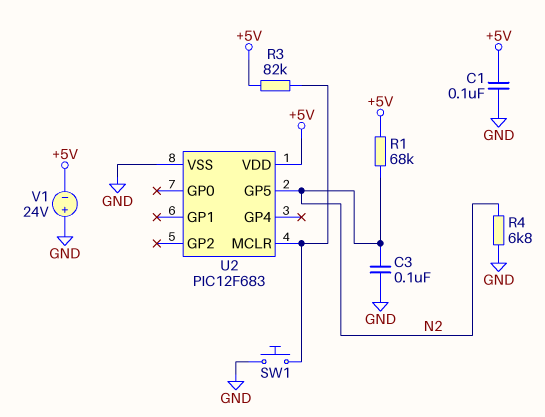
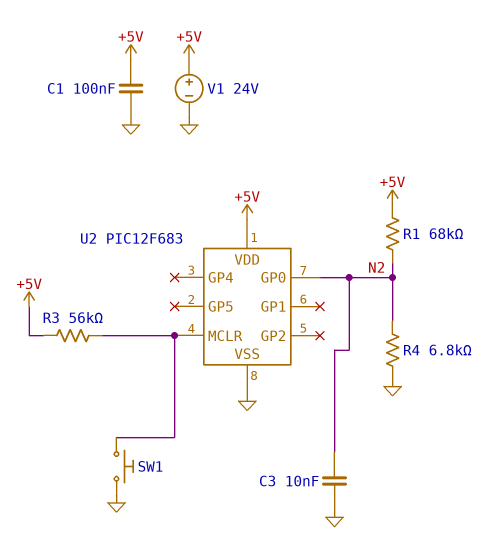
C3: 100nF (GND, N2) -> 10nF (GND, N2)
R3: 82k (+5V, U2/MCLR) -> 56k (+5V, U2/MCLR)
U2 pin GP0: none -> N2
U2 pin GP5: N2 -> none
V1: 24V (plus GND, minus +5V) -> 24V (plus +5V, minus GND)

